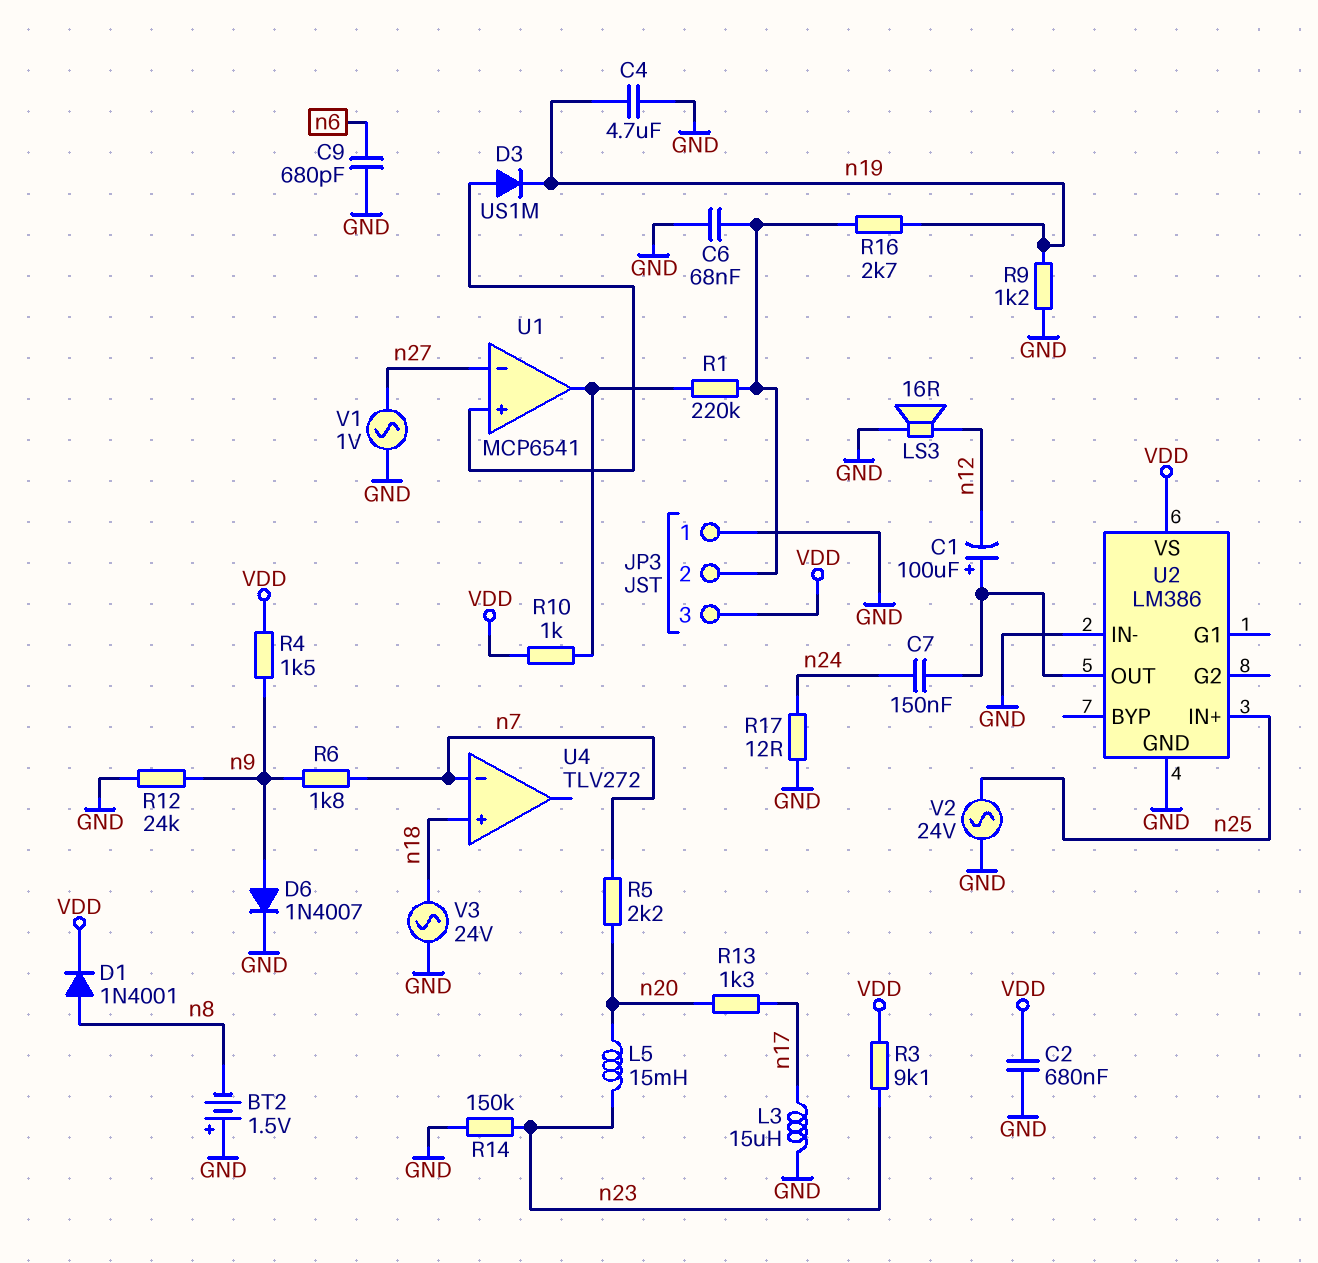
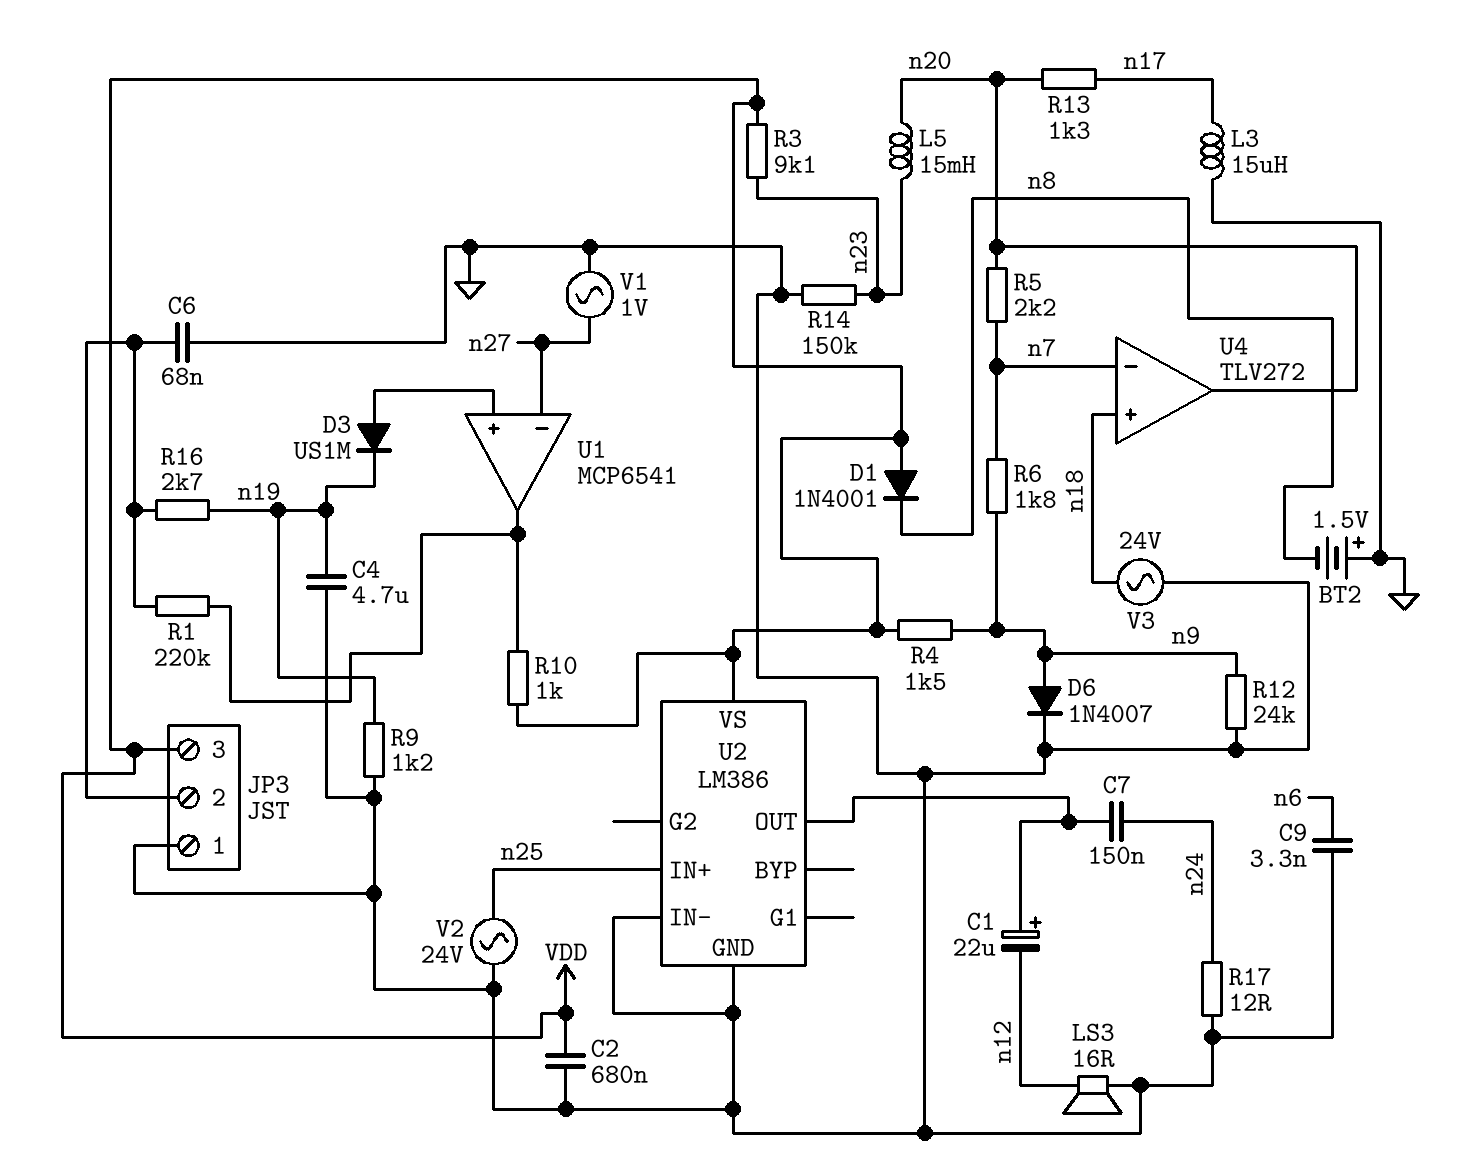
C1: 100uF (plus U2/OUT, minus n12) -> 22uF (plus U2/OUT, minus n12)
C9: 680pF (GND, n6) -> 3.3nF (GND, n6)
D1: diode 1N4001 (A n8, K VDD) -> diode 1N4001 (A VDD, K n8)
U4 pin out: none -> n20

